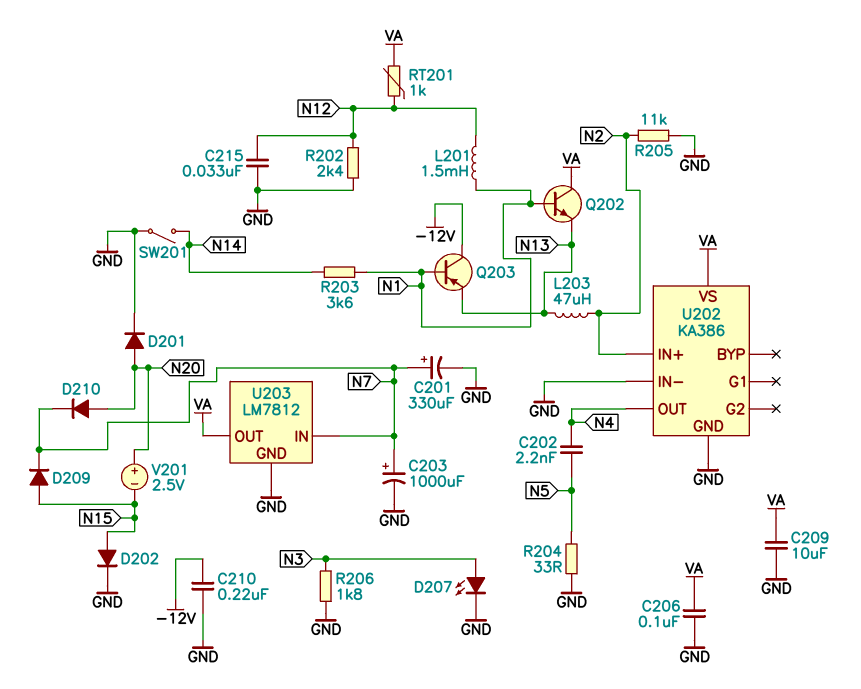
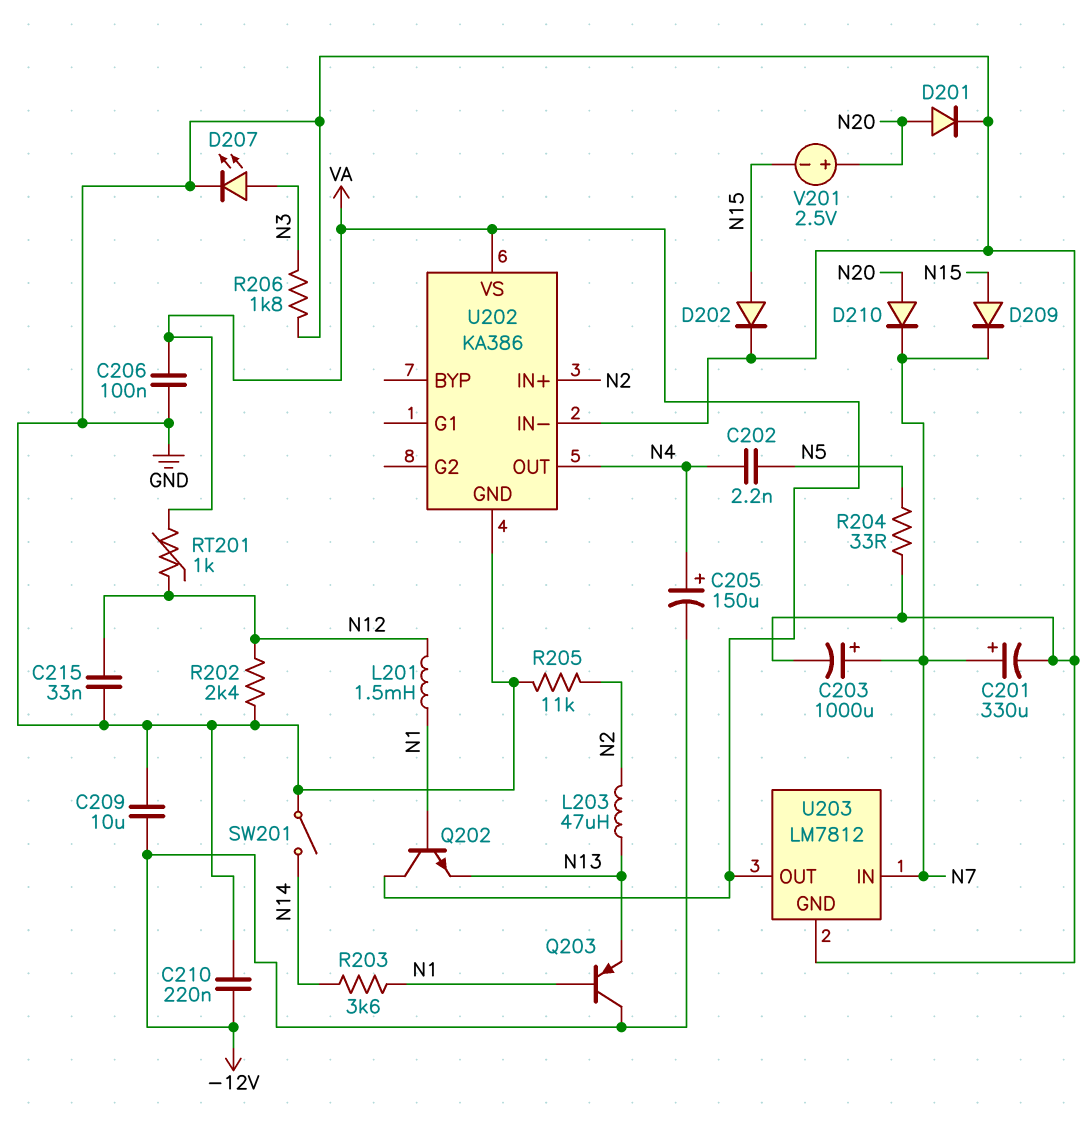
C205: none -> 150uF (plus N4, minus -12V)
C209: 10uF (GND, VA) -> 10uF (-12V, GND)

